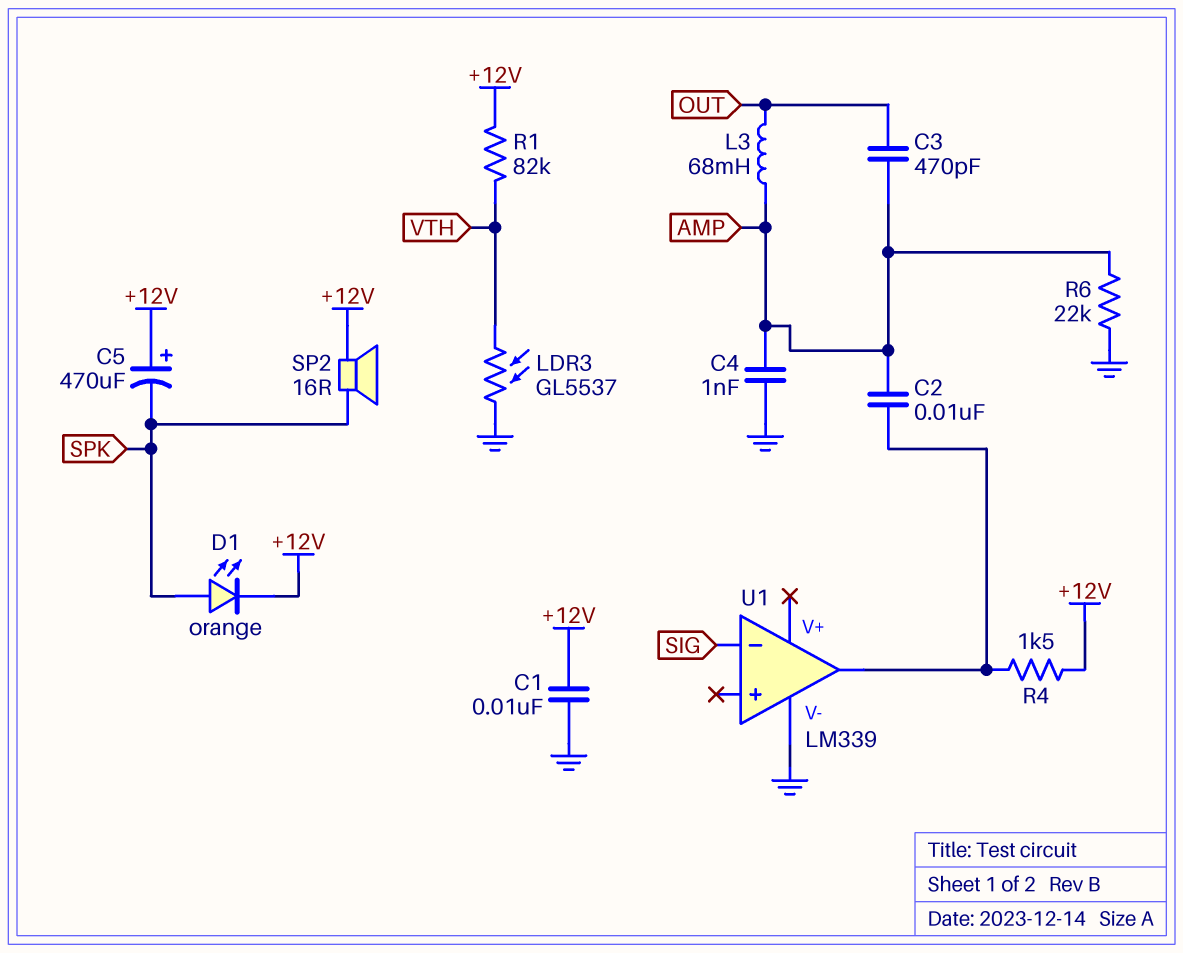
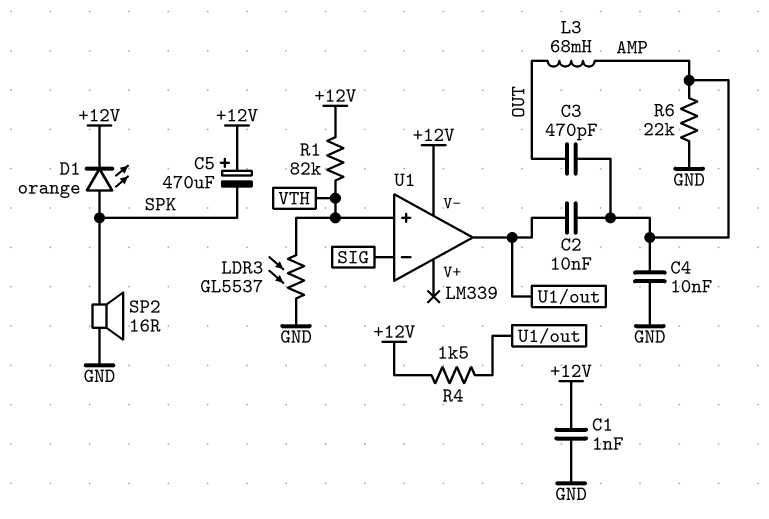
C1: 10nF (+12V, GND) -> 1nF (+12V, GND)
C4: 1nF (AMP, GND) -> 10nF (AMP, GND)
SP2: speaker 16R (+12V, SPK) -> speaker 16R (GND, SPK)
U1 pin V-: GND -> +12V
U1 pin in+: none -> VTH

